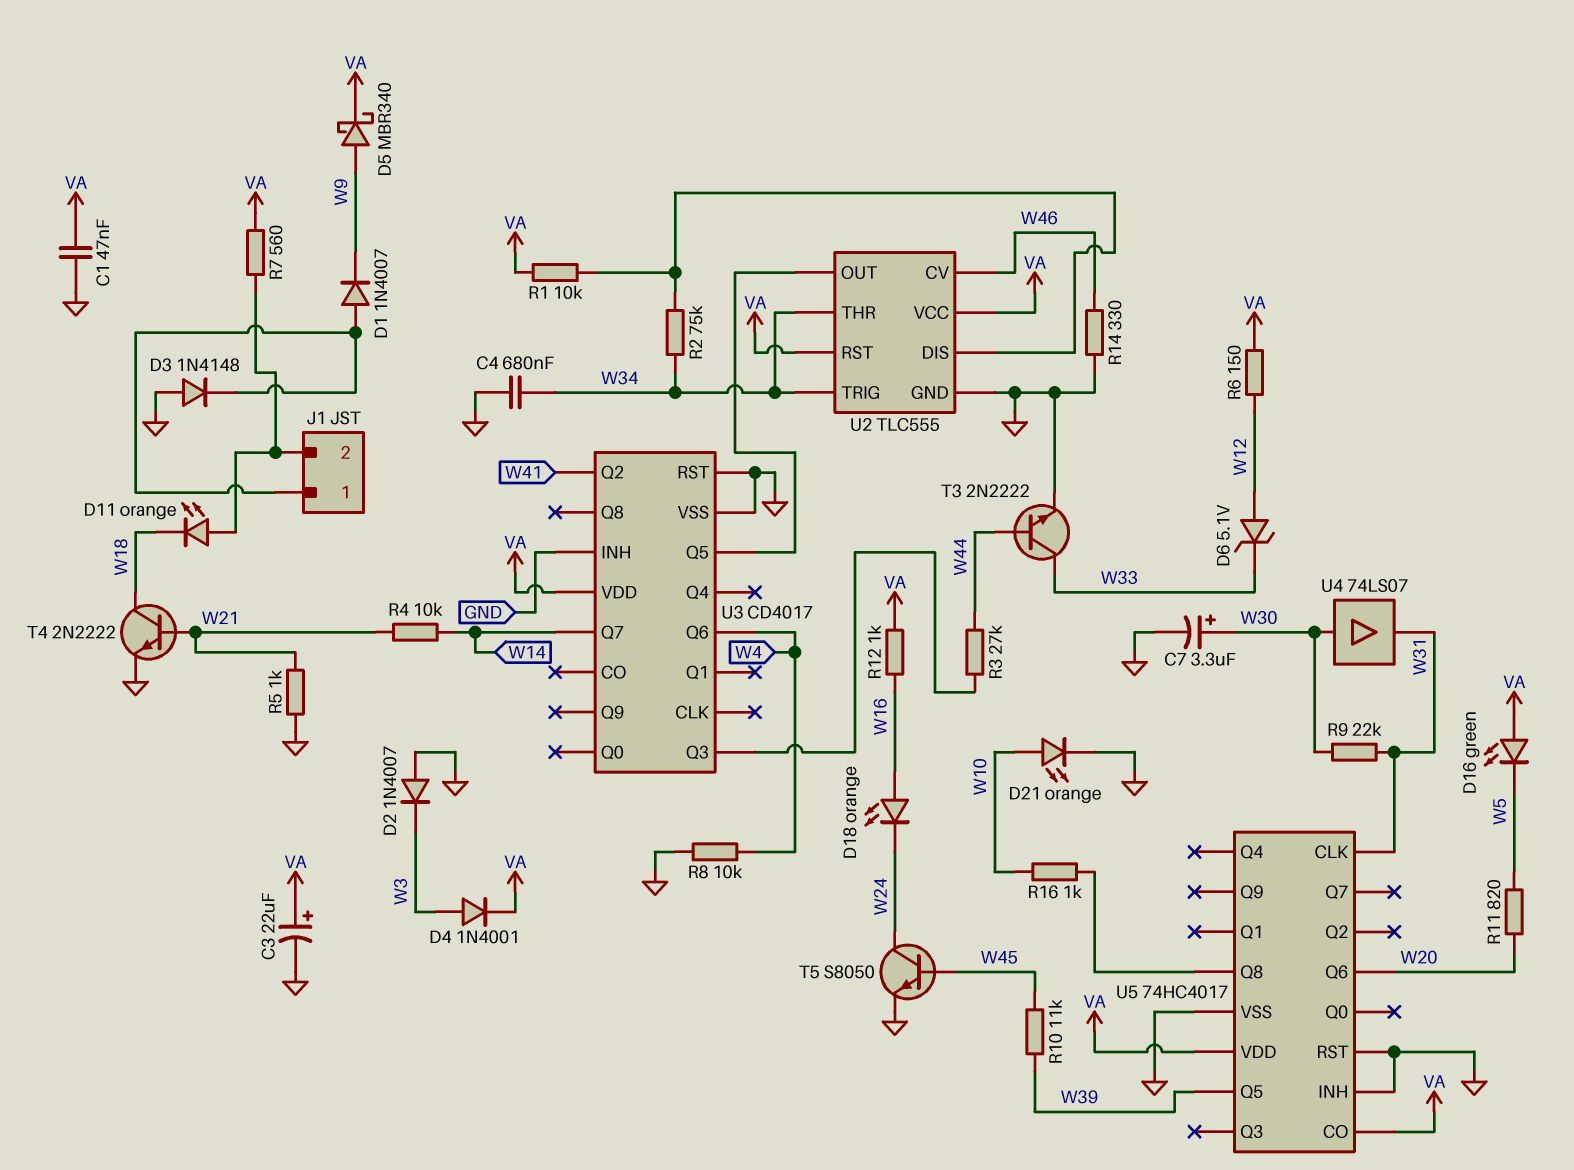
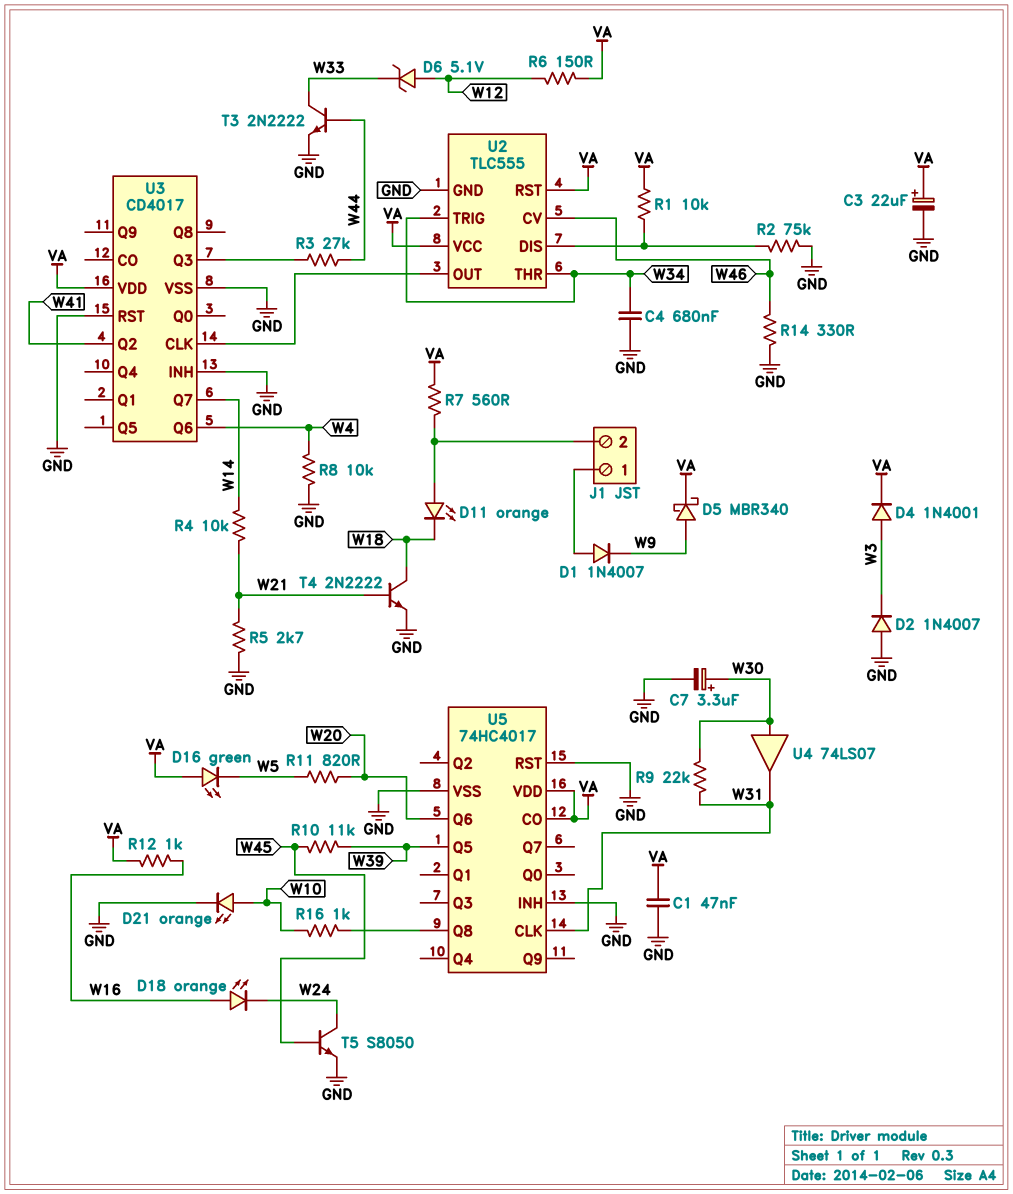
D3: diode 1N4148 (A GND, K J1/1) -> none
R2: 75k (U2/DIS, W34) -> 75k (GND, U2/DIS)
R5: 1k (GND, W21) -> 2.7k (GND, W21)
U3 pin CLK: none -> U2/OUT
U3 pin Q5: U2/OUT -> none

